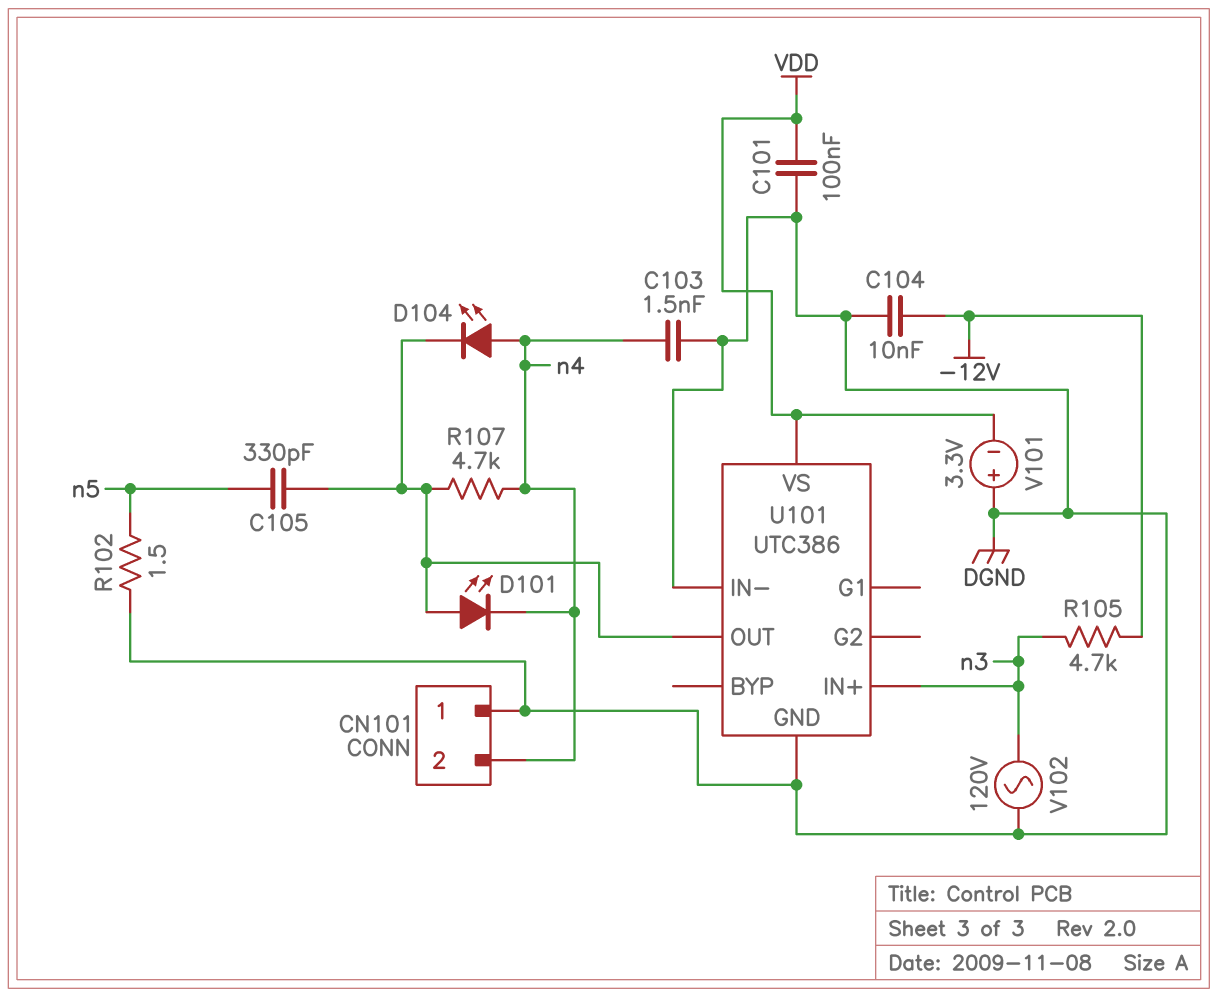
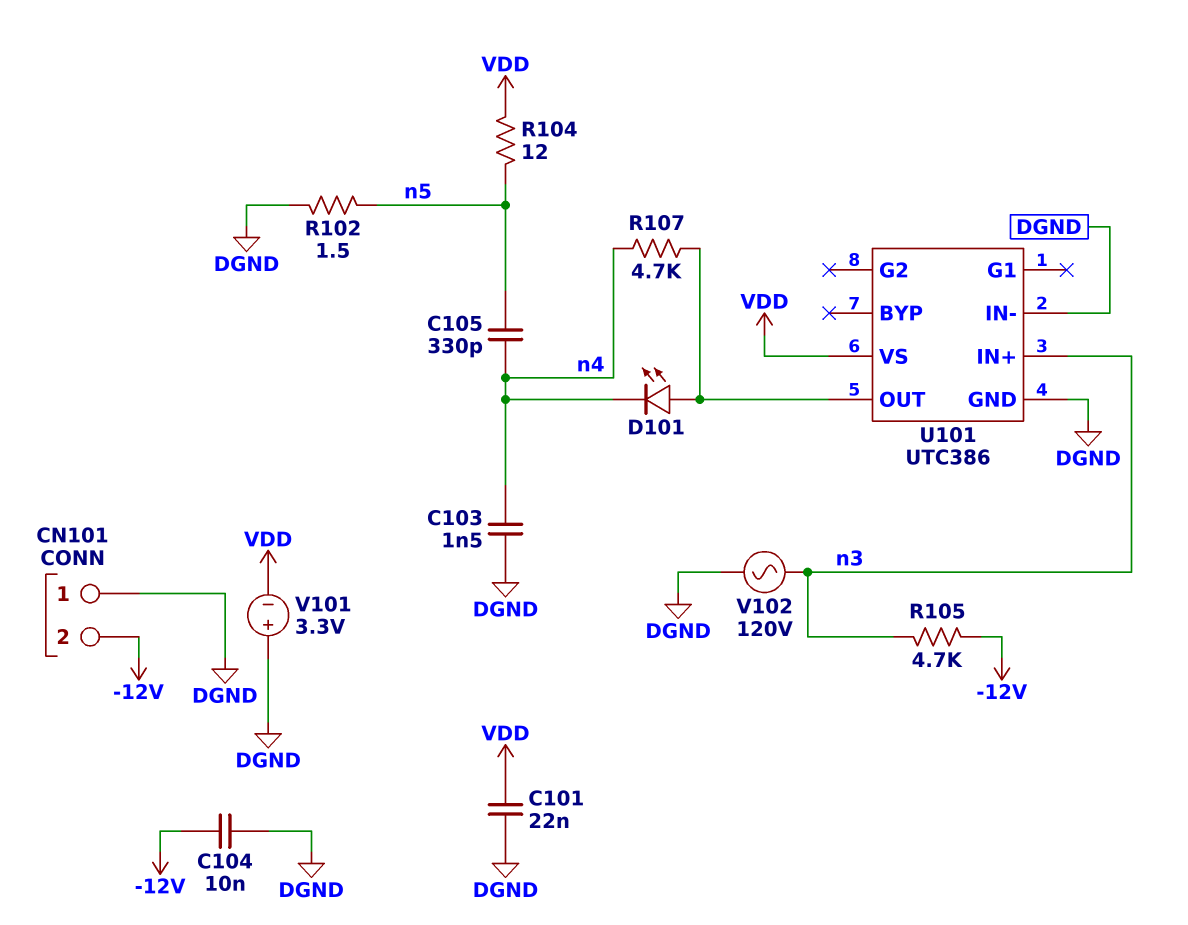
C101: 100nF (DGND, VDD) -> 22nF (DGND, VDD)
C105: 330pF (U101/OUT, n5) -> 330pF (n4, n5)
CN101 pin 2: n4 -> -12V
D104: LED (A n4, K U101/OUT) -> none
R104: none -> 12 (VDD, n5)

